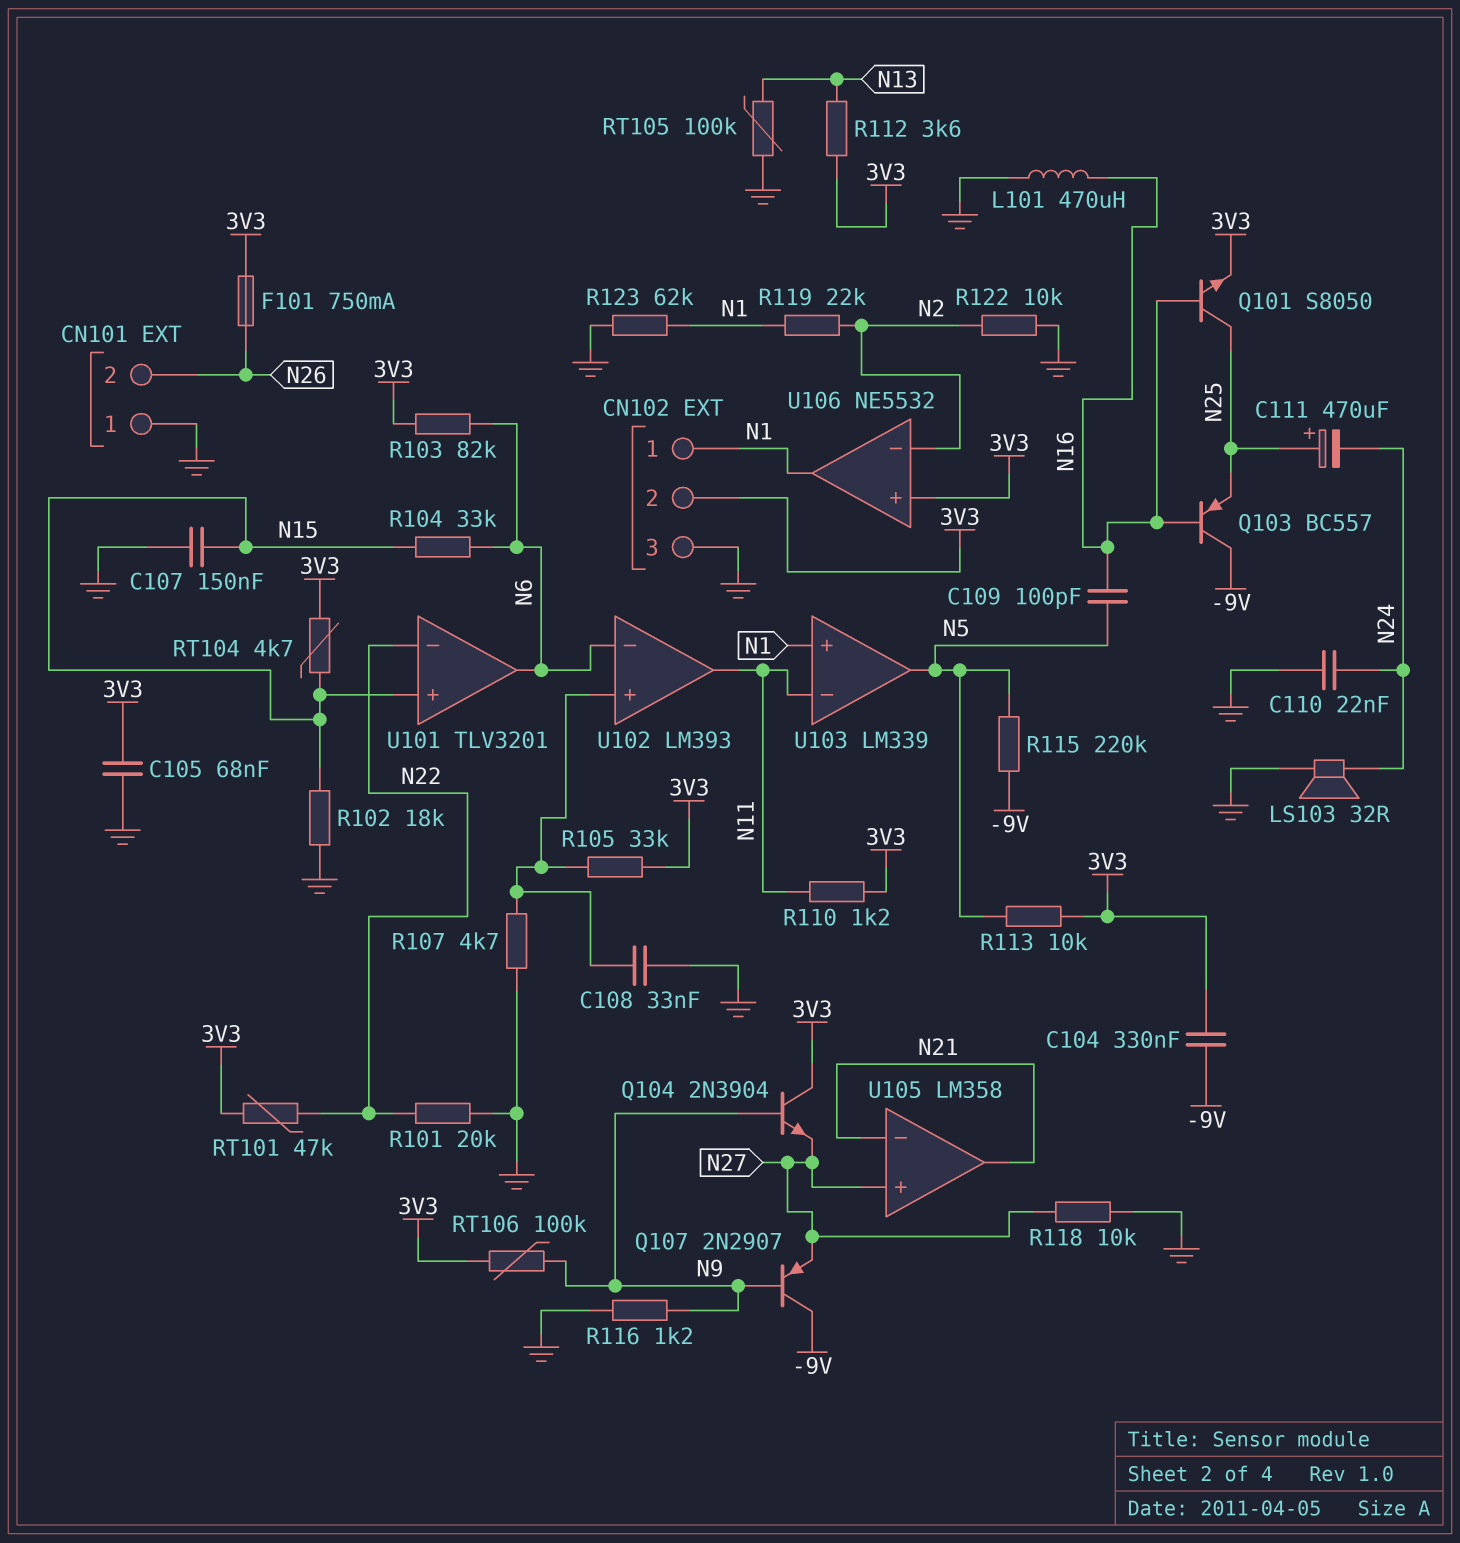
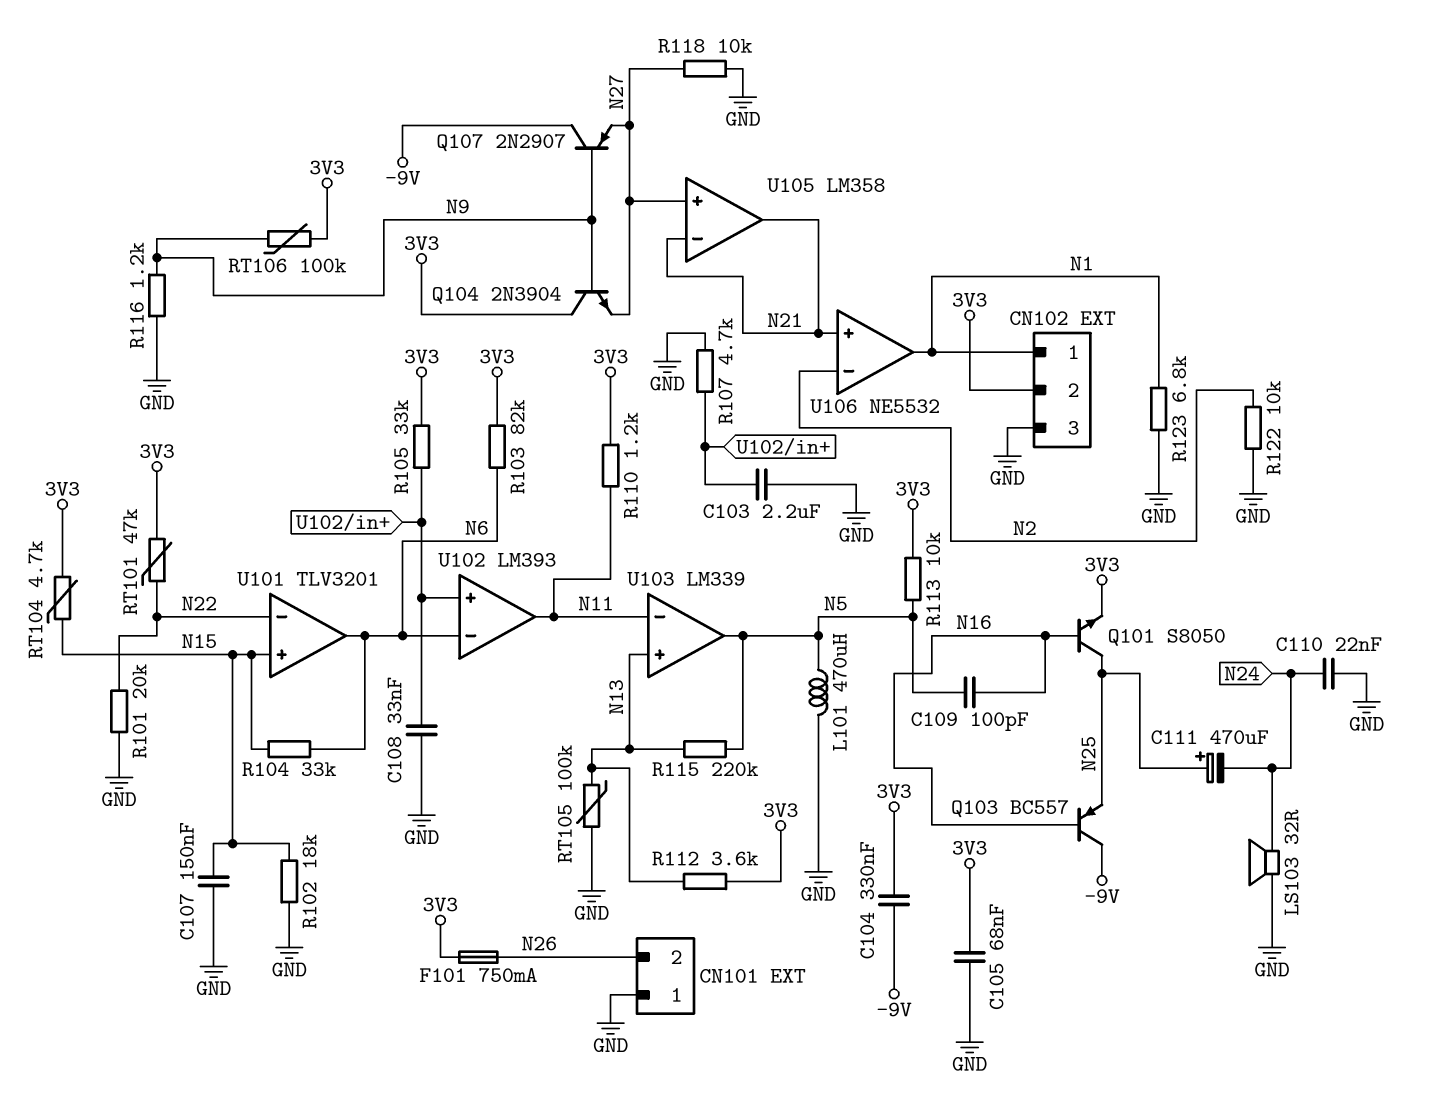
C103: none -> 2.2uF (GND, U102/in+)
L101: 470uH (GND, N16) -> 470uH (GND, N5)
R115: 220k (-9V, N5) -> 220k (N5, N13)
R119: 22k (N1, N2) -> none
R123: 62k (GND, N1) -> 6.8k (GND, N1)
U103 pin in+: N1 -> N13
U106 pin in+: 3V3 -> N21

